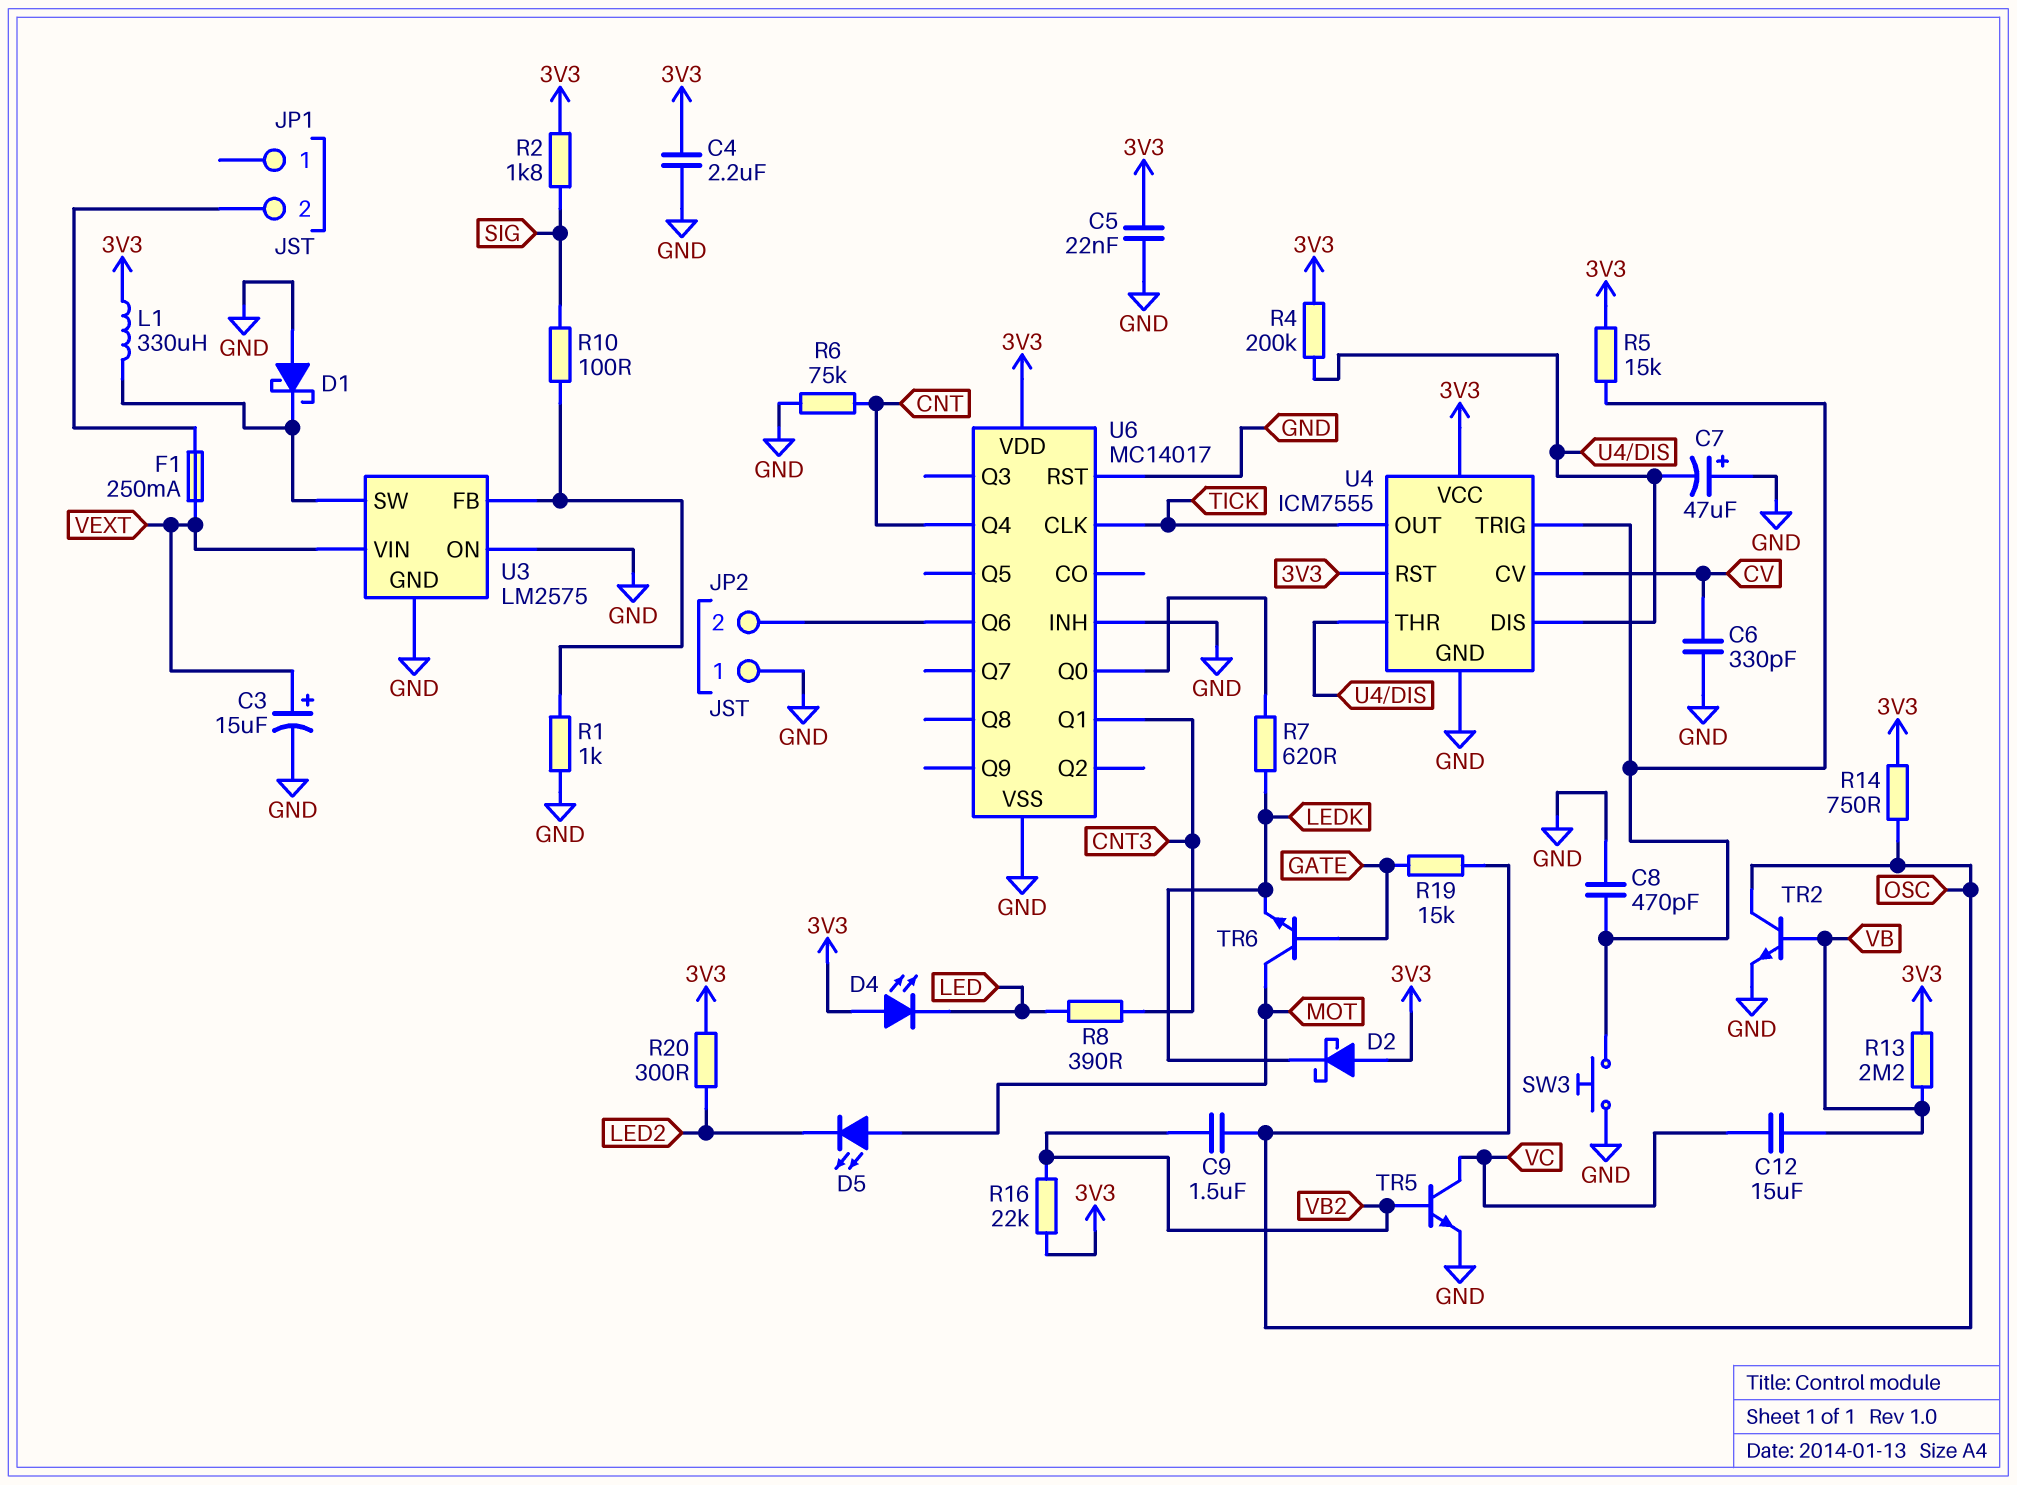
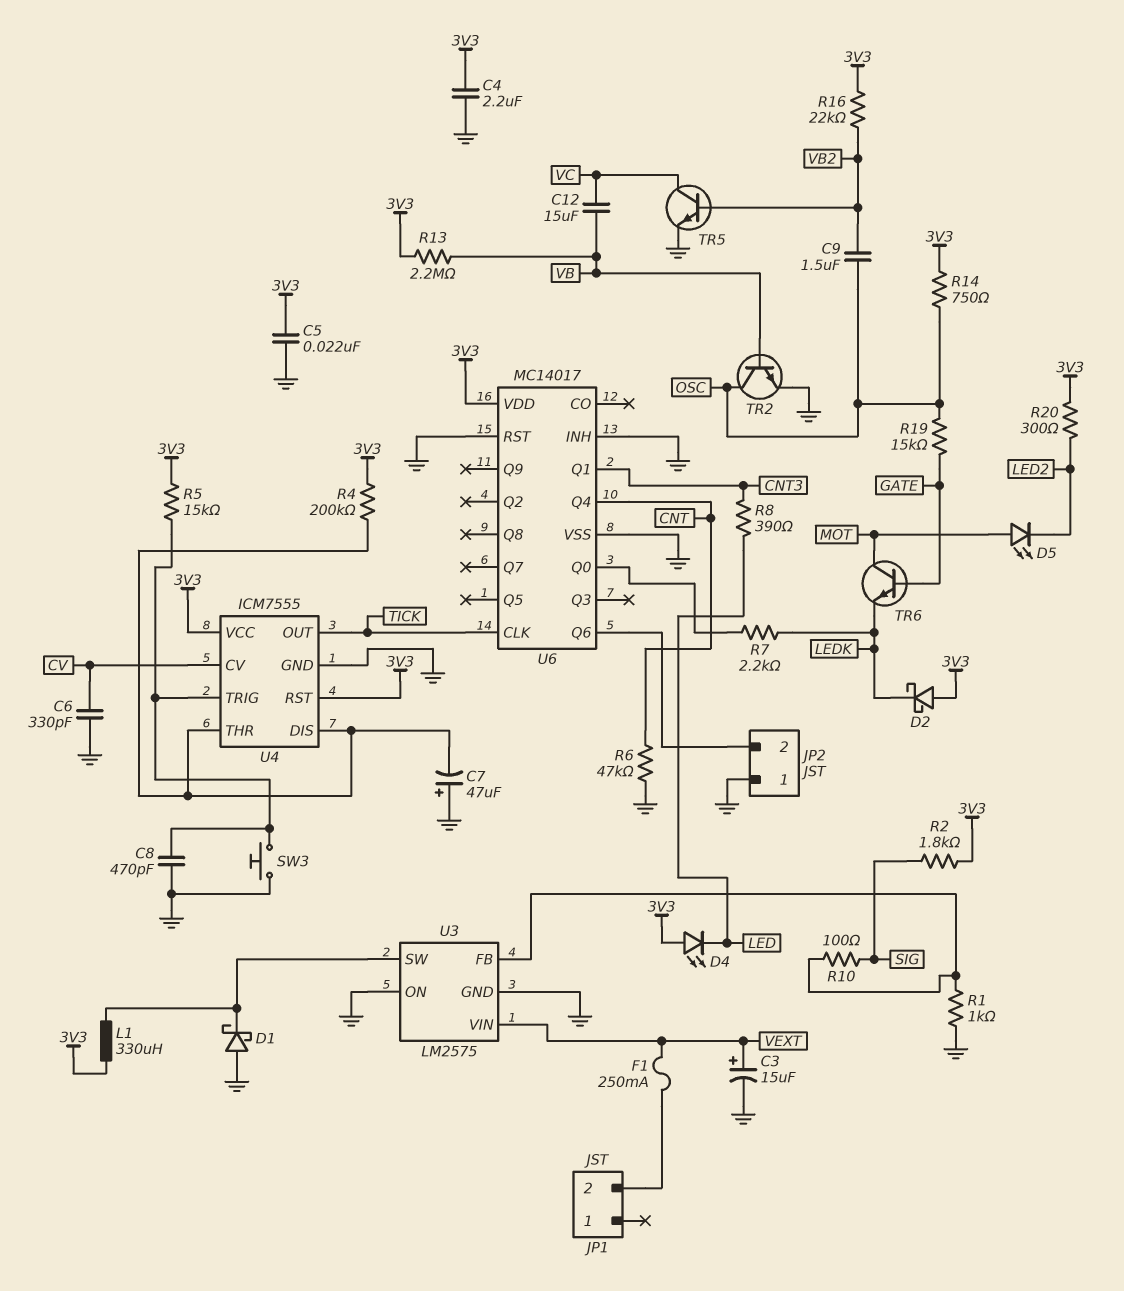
R6: 75k (CNT, GND) -> 47k (CNT, GND)
R7: 620 (LEDK, U6/Q0) -> 2.2k (LEDK, U6/Q0)

